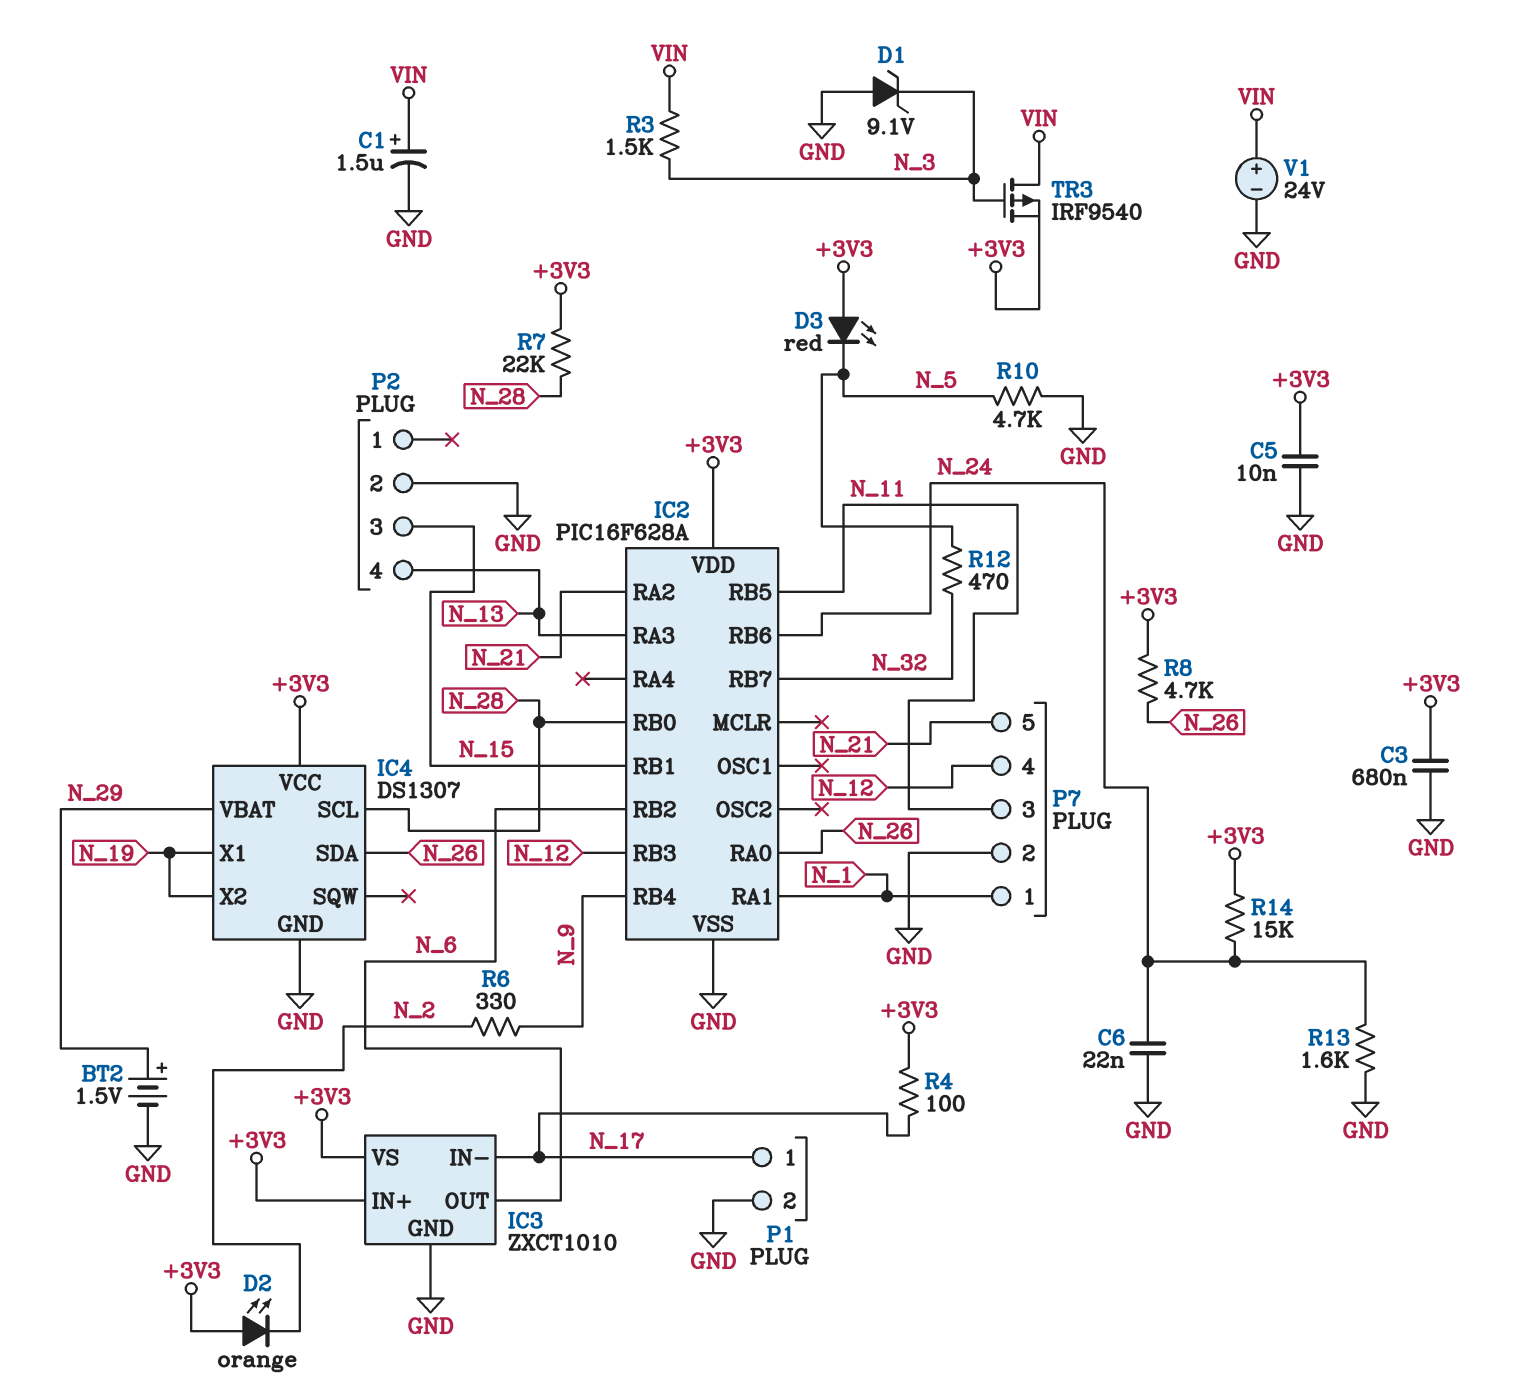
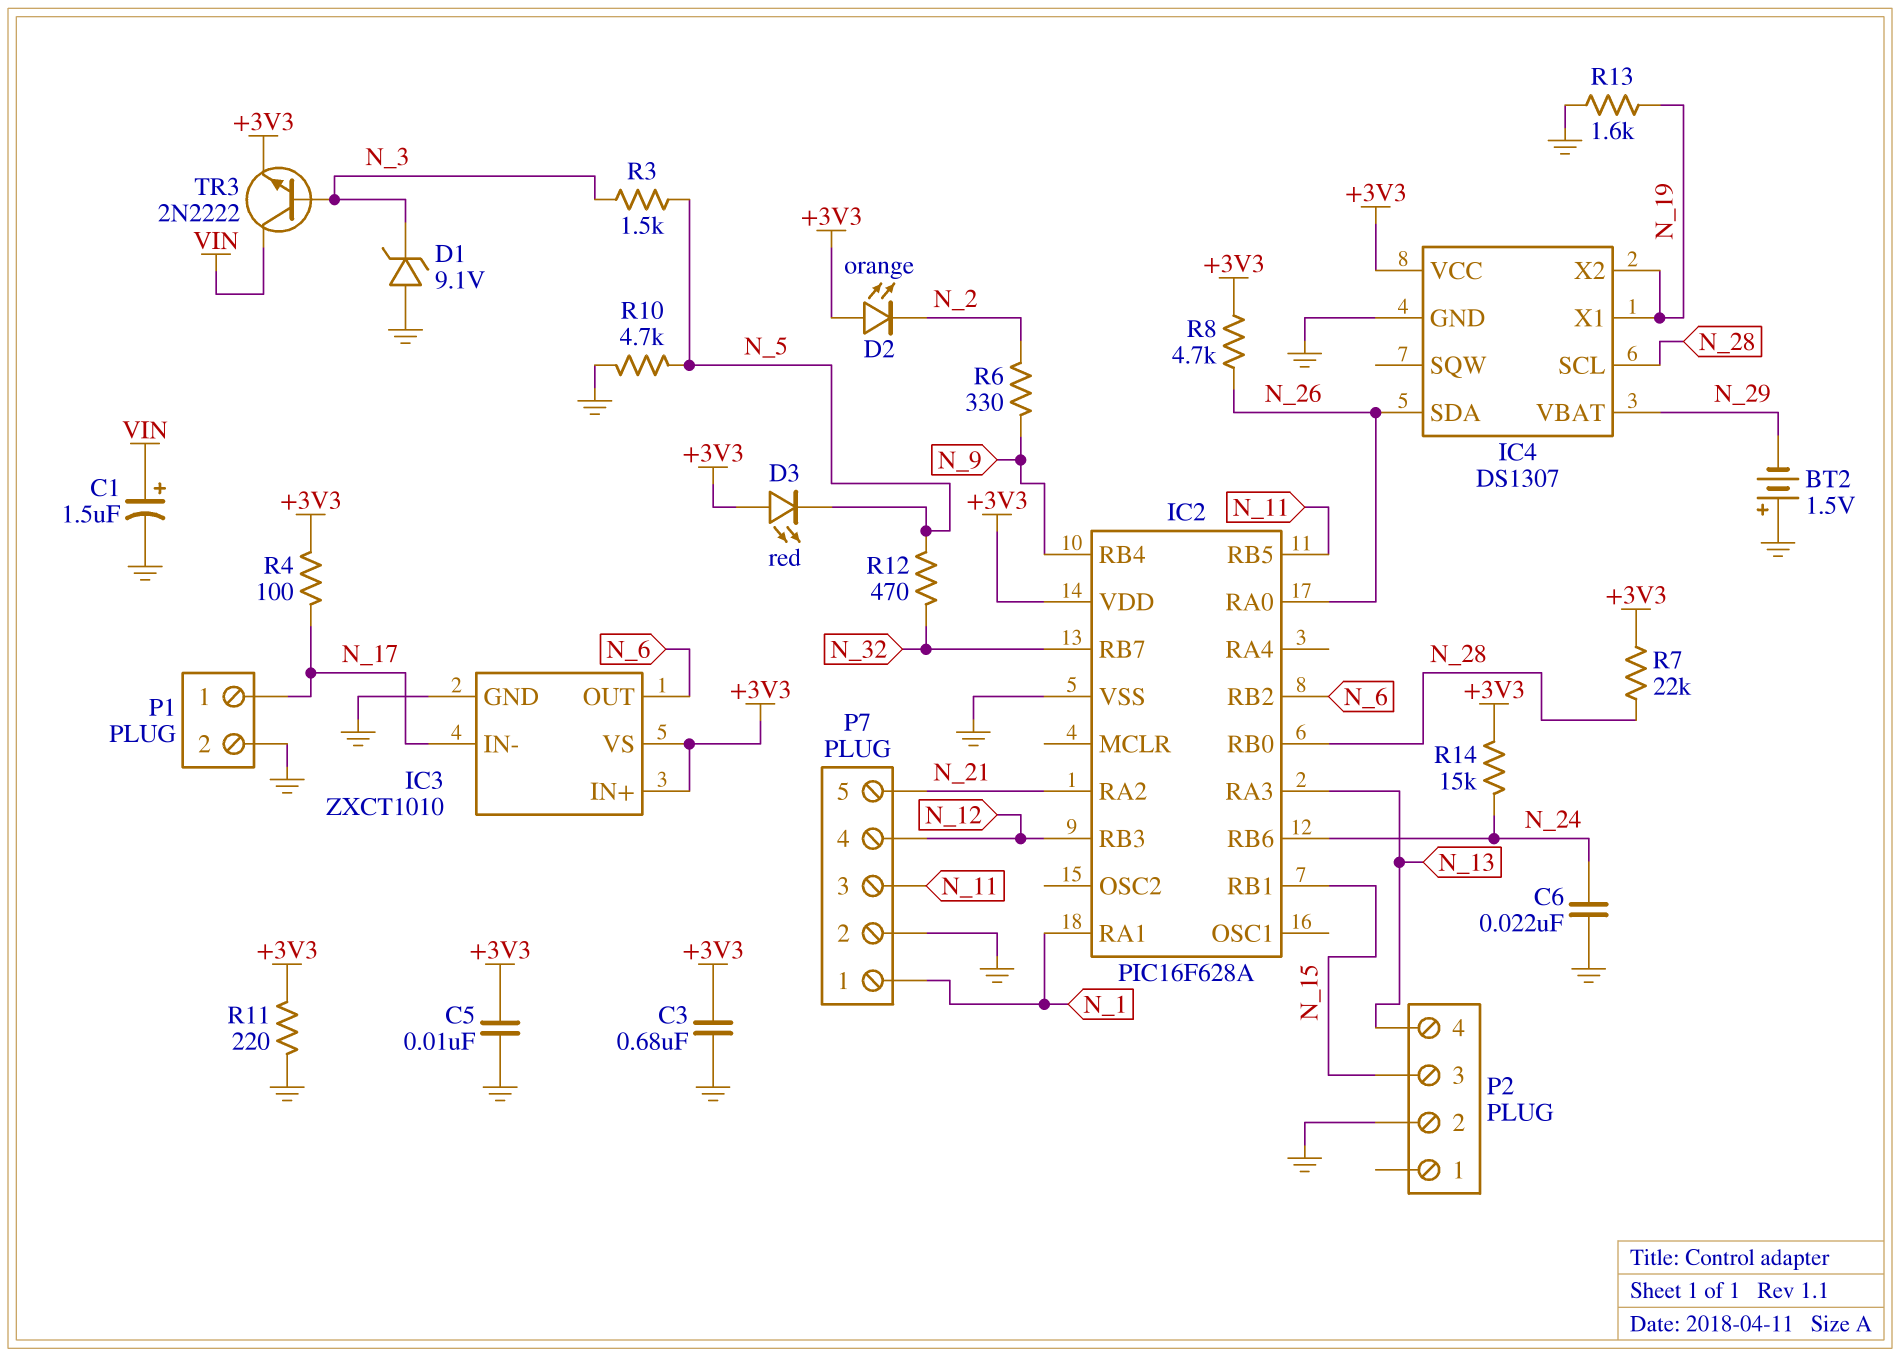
BT2: 1.5V (plus N_29, minus GND) -> 1.5V (plus GND, minus N_29)
R3: 1.5k (N_3, VIN) -> 1.5k (N_3, N_5)
R11: none -> 220 (+3V3, GND)
R13: 1.6k (GND, N_24) -> 1.6k (GND, N_19)
TR3: PMOS IRF9540 (G N_3, D VIN, S +3V3) -> NPN 2N2222 (B N_3, C VIN, E +3V3)
V1: 24V (plus VIN, minus GND) -> none

